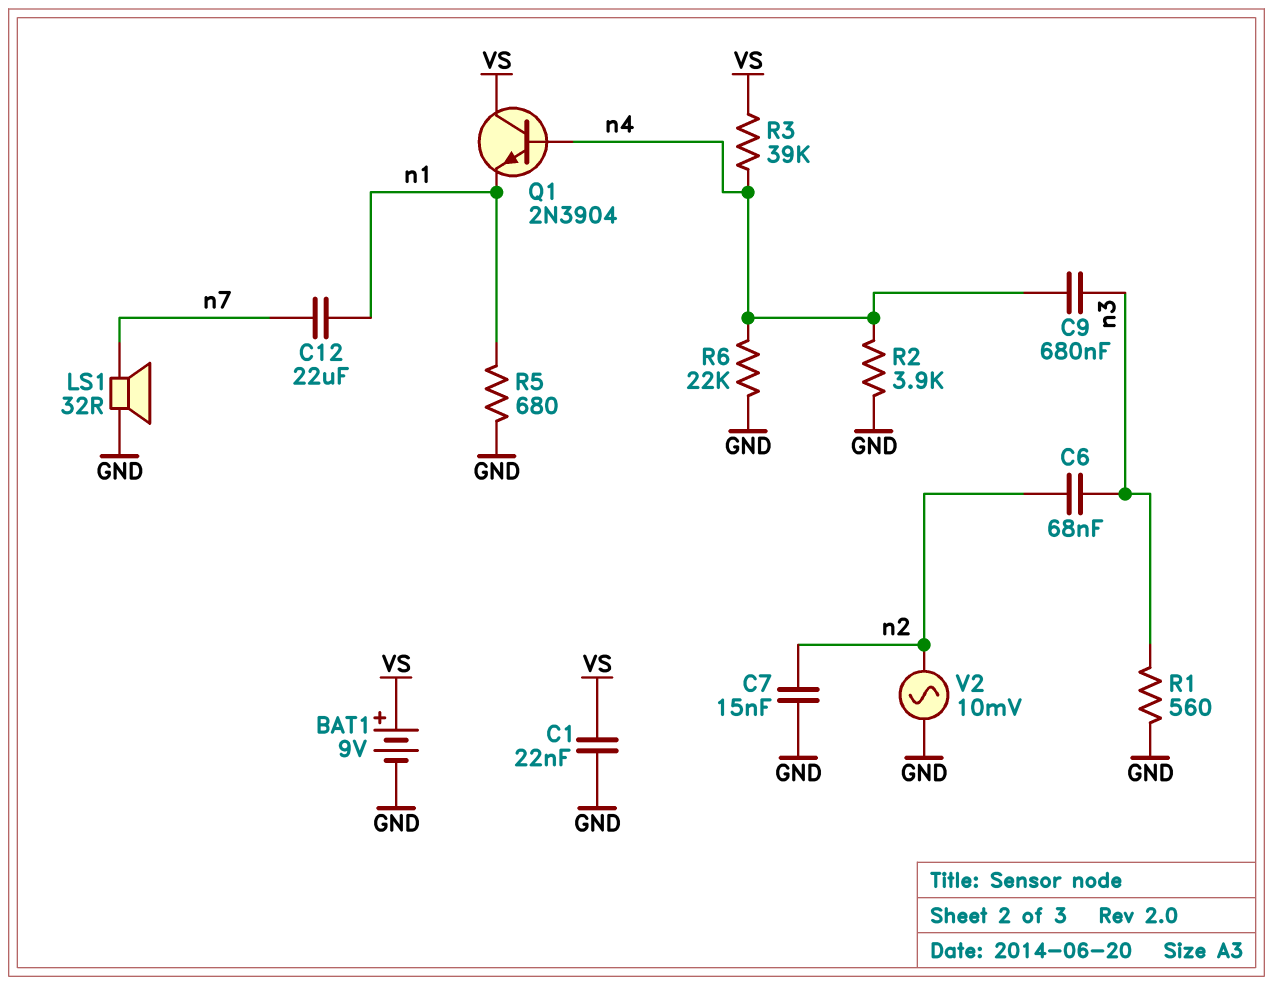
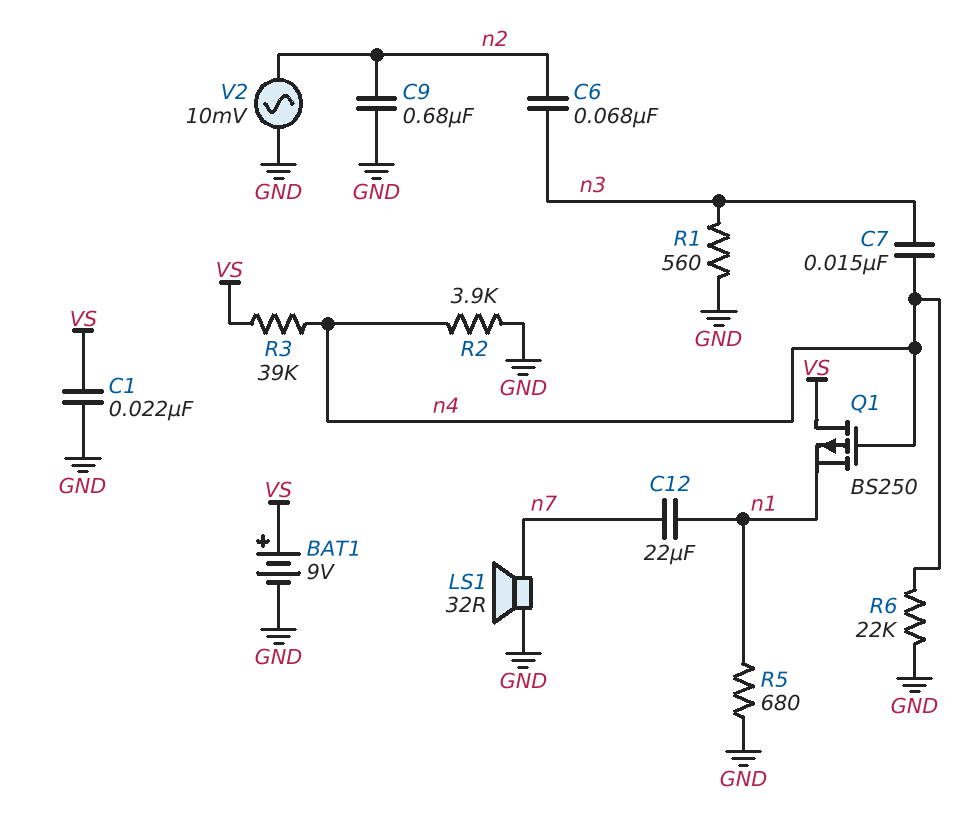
C7: 15nF (GND, n2) -> 15nF (n3, n4)
C9: 680nF (n3, n4) -> 680nF (GND, n2)
Q1: NPN 2N3904 (B n4, C VS, E n1) -> PMOS BS250 (G n4, D VS, S n1)

